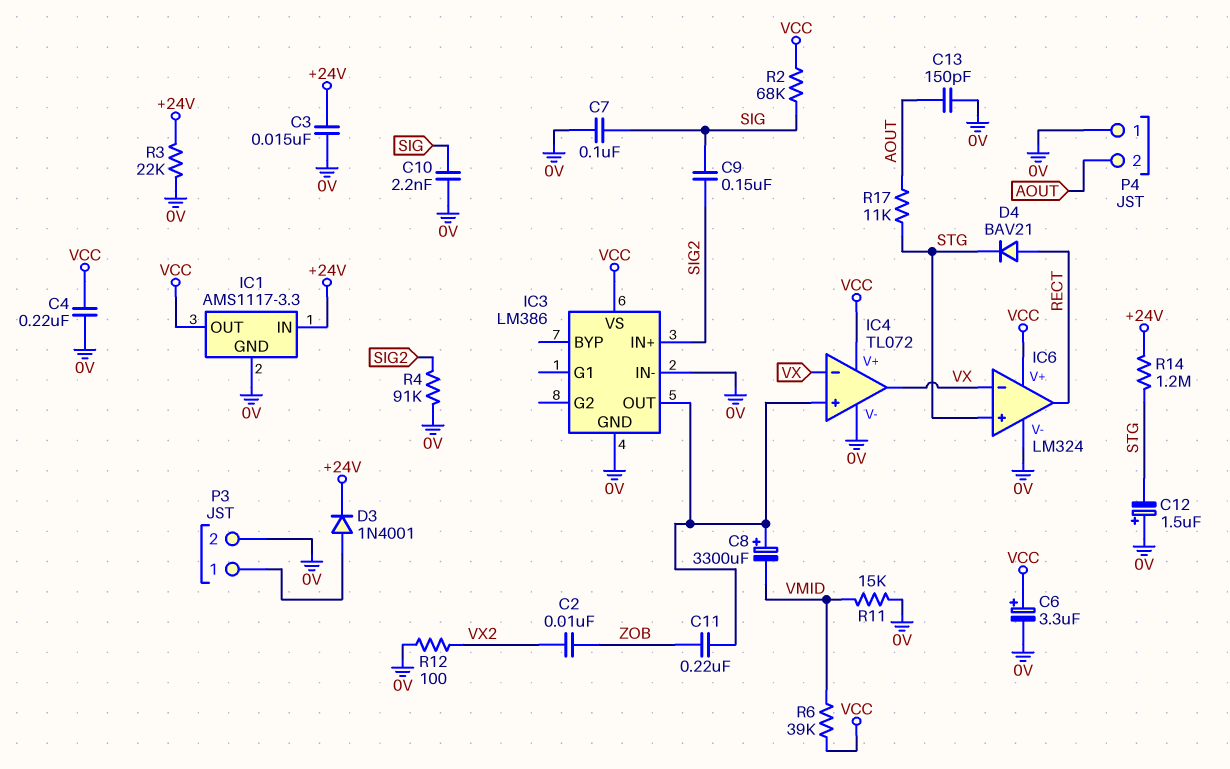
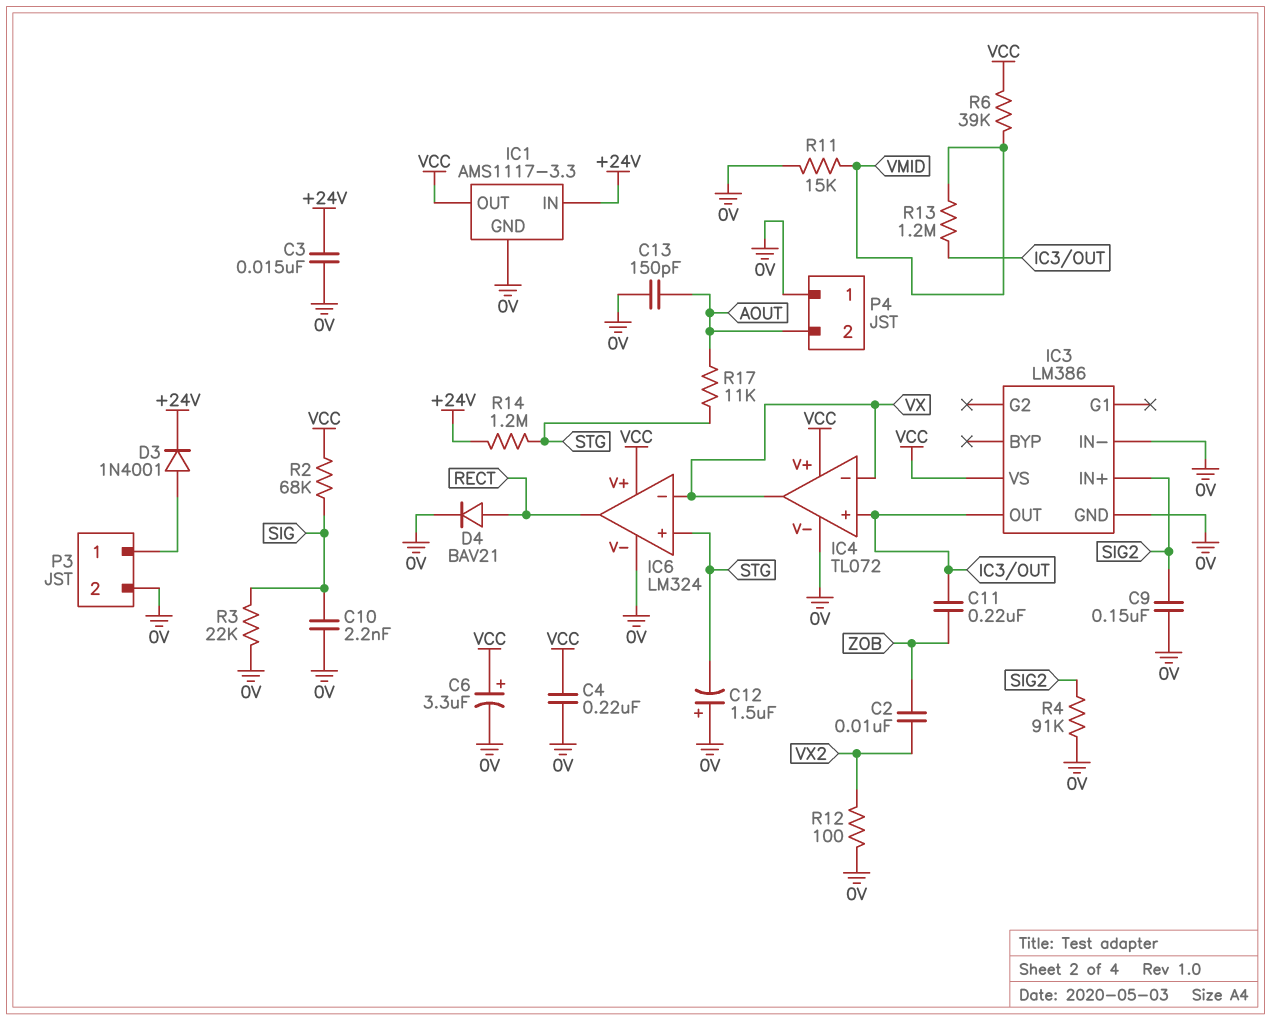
C7: 100nF (0V, SIG) -> none
C8: 3300uF (plus IC3/OUT, minus VMID) -> none
C9: 150nF (SIG, SIG2) -> 150nF (0V, SIG2)
D4: diode BAV21 (A RECT, K STG) -> diode BAV21 (A RECT, K 0V)
R3: 22k (+24V, 0V) -> 22k (0V, SIG)
R13: none -> 1.2M (IC3/OUT, VMID)

